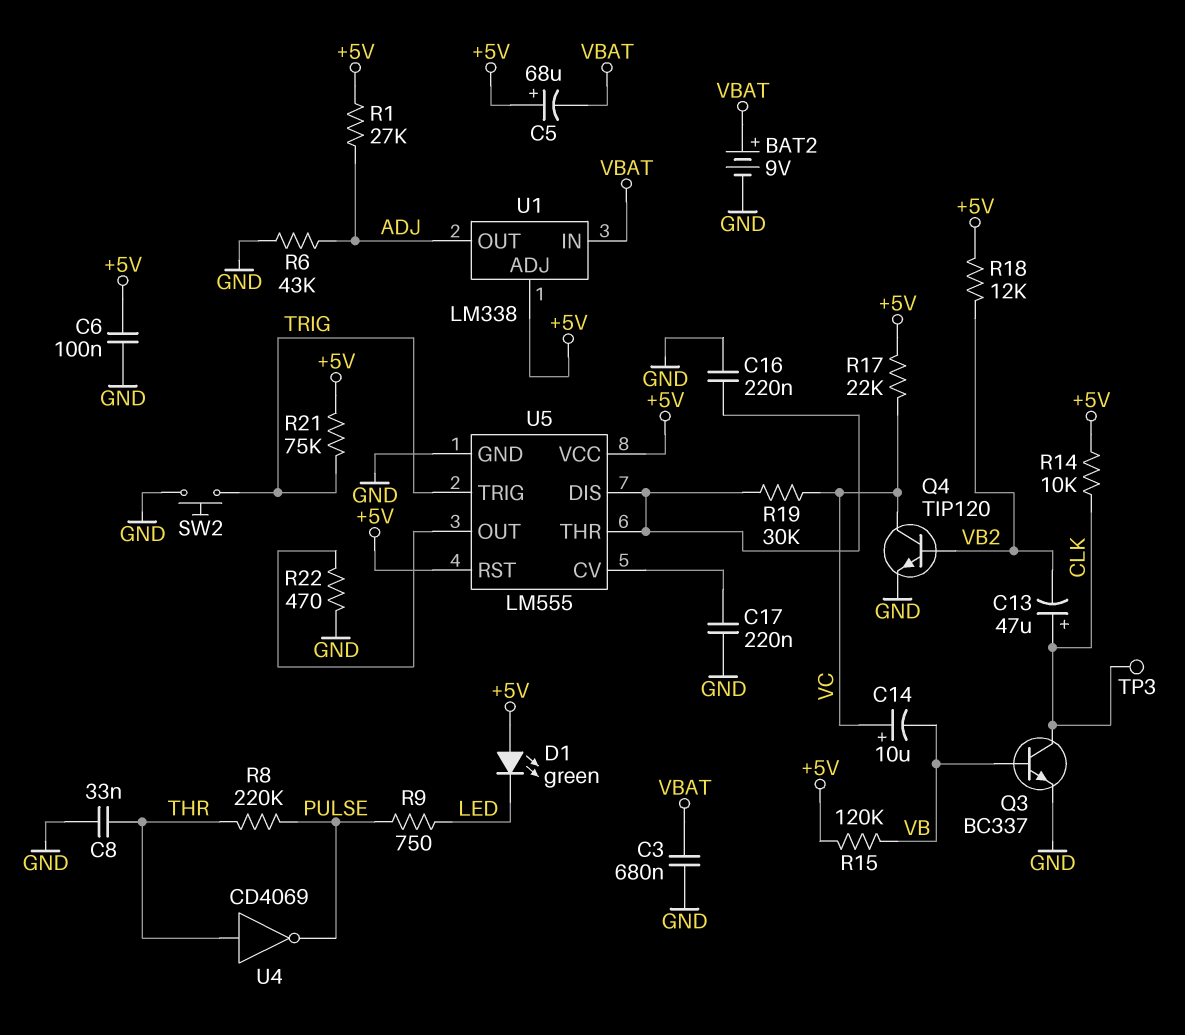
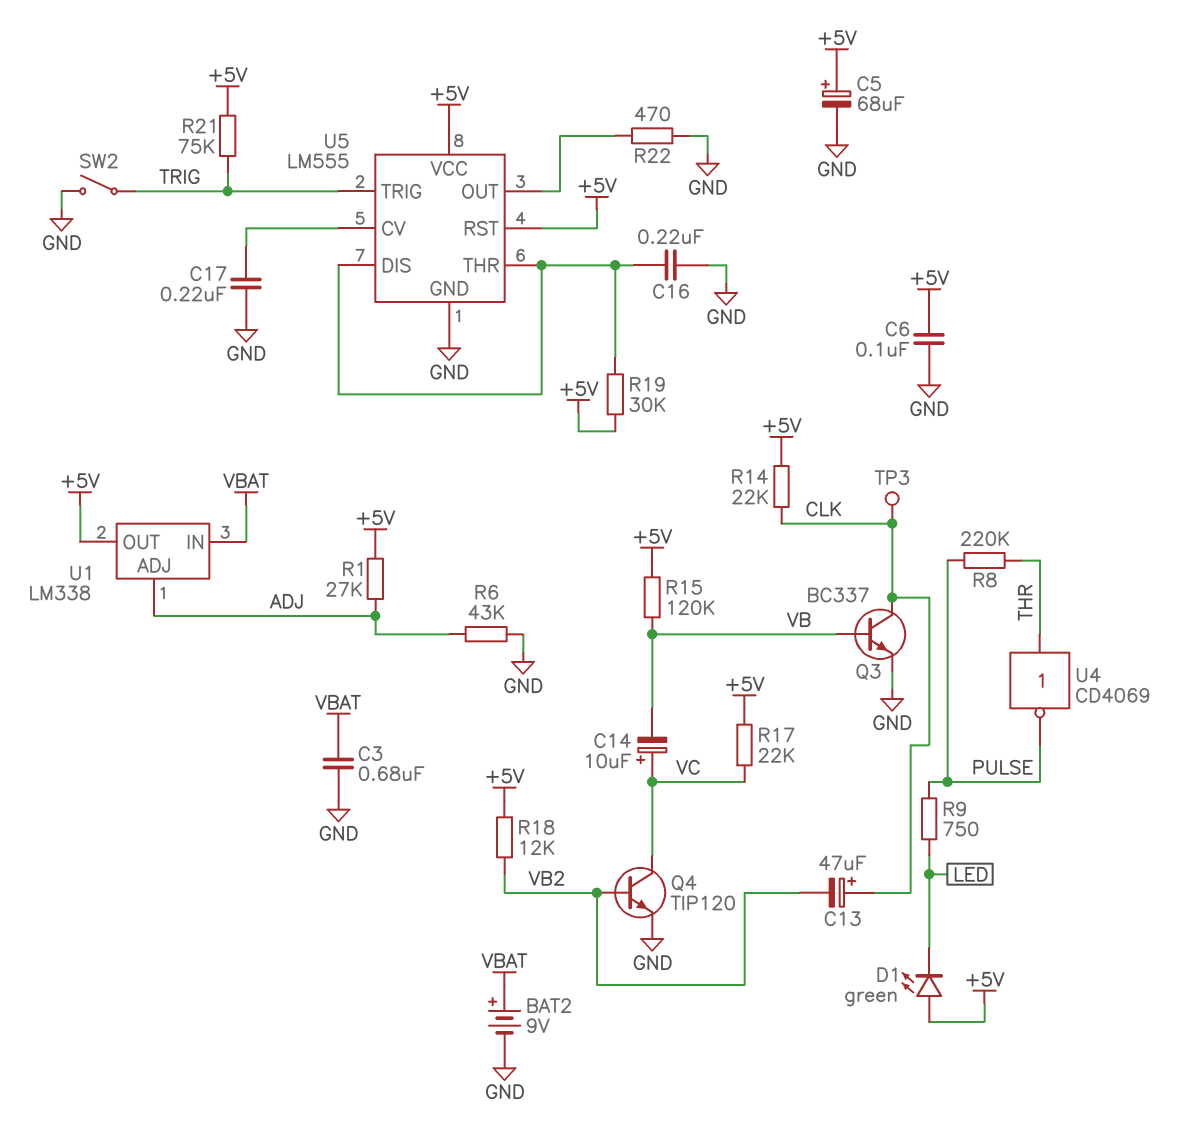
C5: 68uF (plus +5V, minus VBAT) -> 68uF (plus +5V, minus GND)
C8: 33nF (GND, THR) -> none
R14: 10k (+5V, CLK) -> 22k (+5V, CLK)
R19: 30k (U5/DIS, VC) -> 30k (+5V, U5/DIS)
SW2: button (GND, TRIG) -> switch (GND, TRIG)
U1 pin ADJ: +5V -> ADJ
U1 pin OUT: ADJ -> +5V

